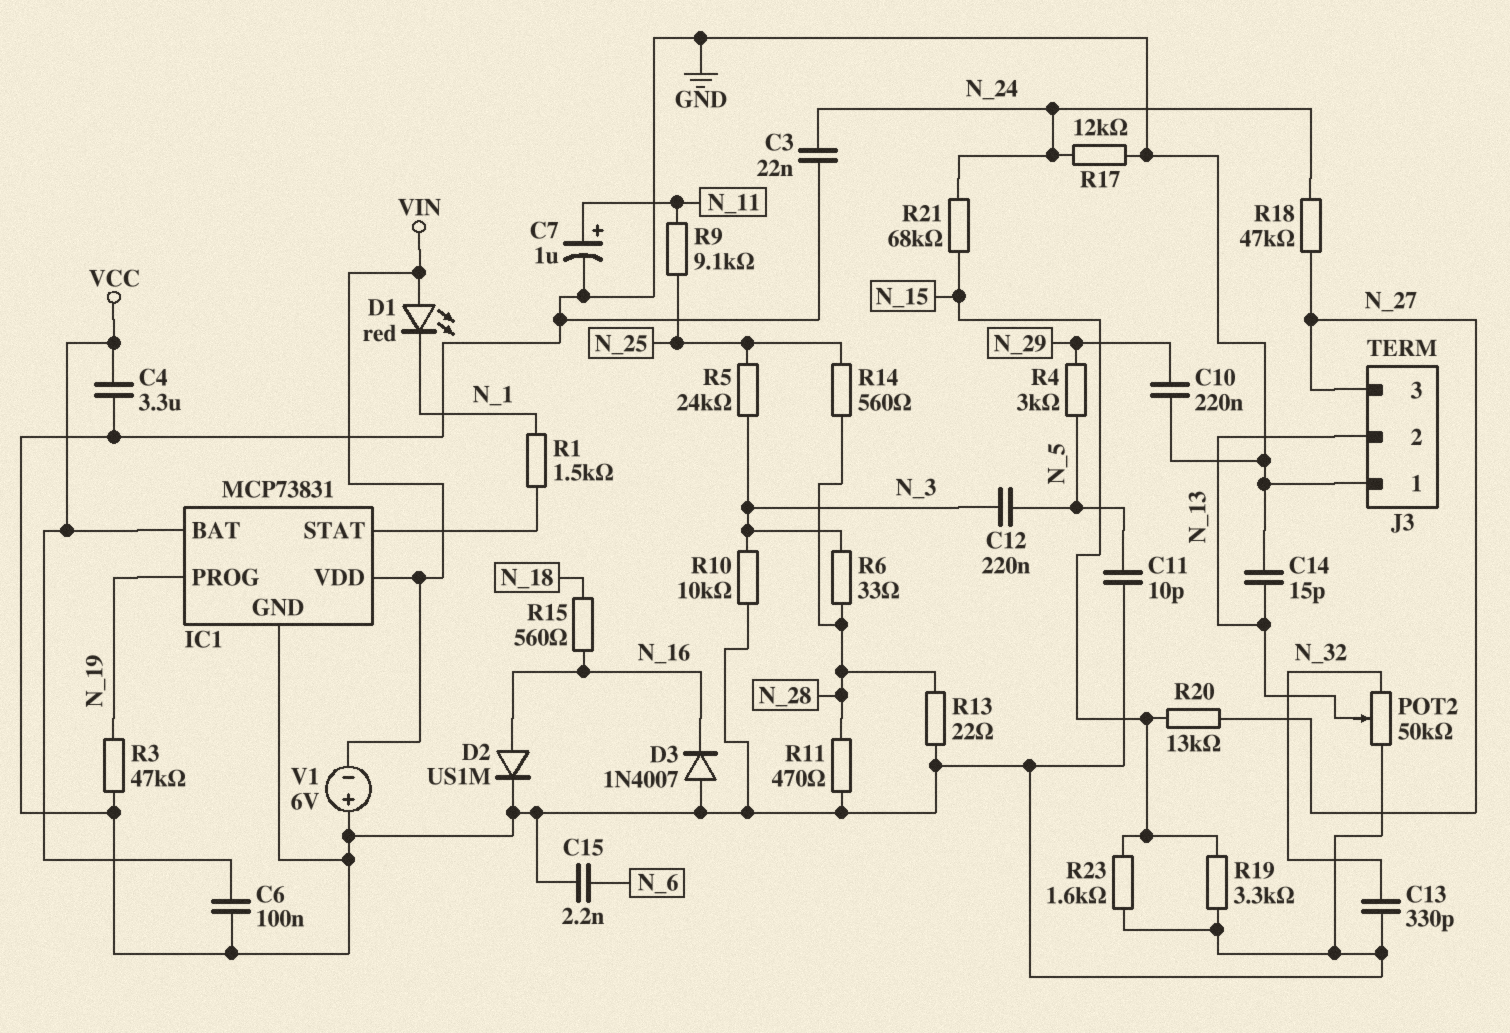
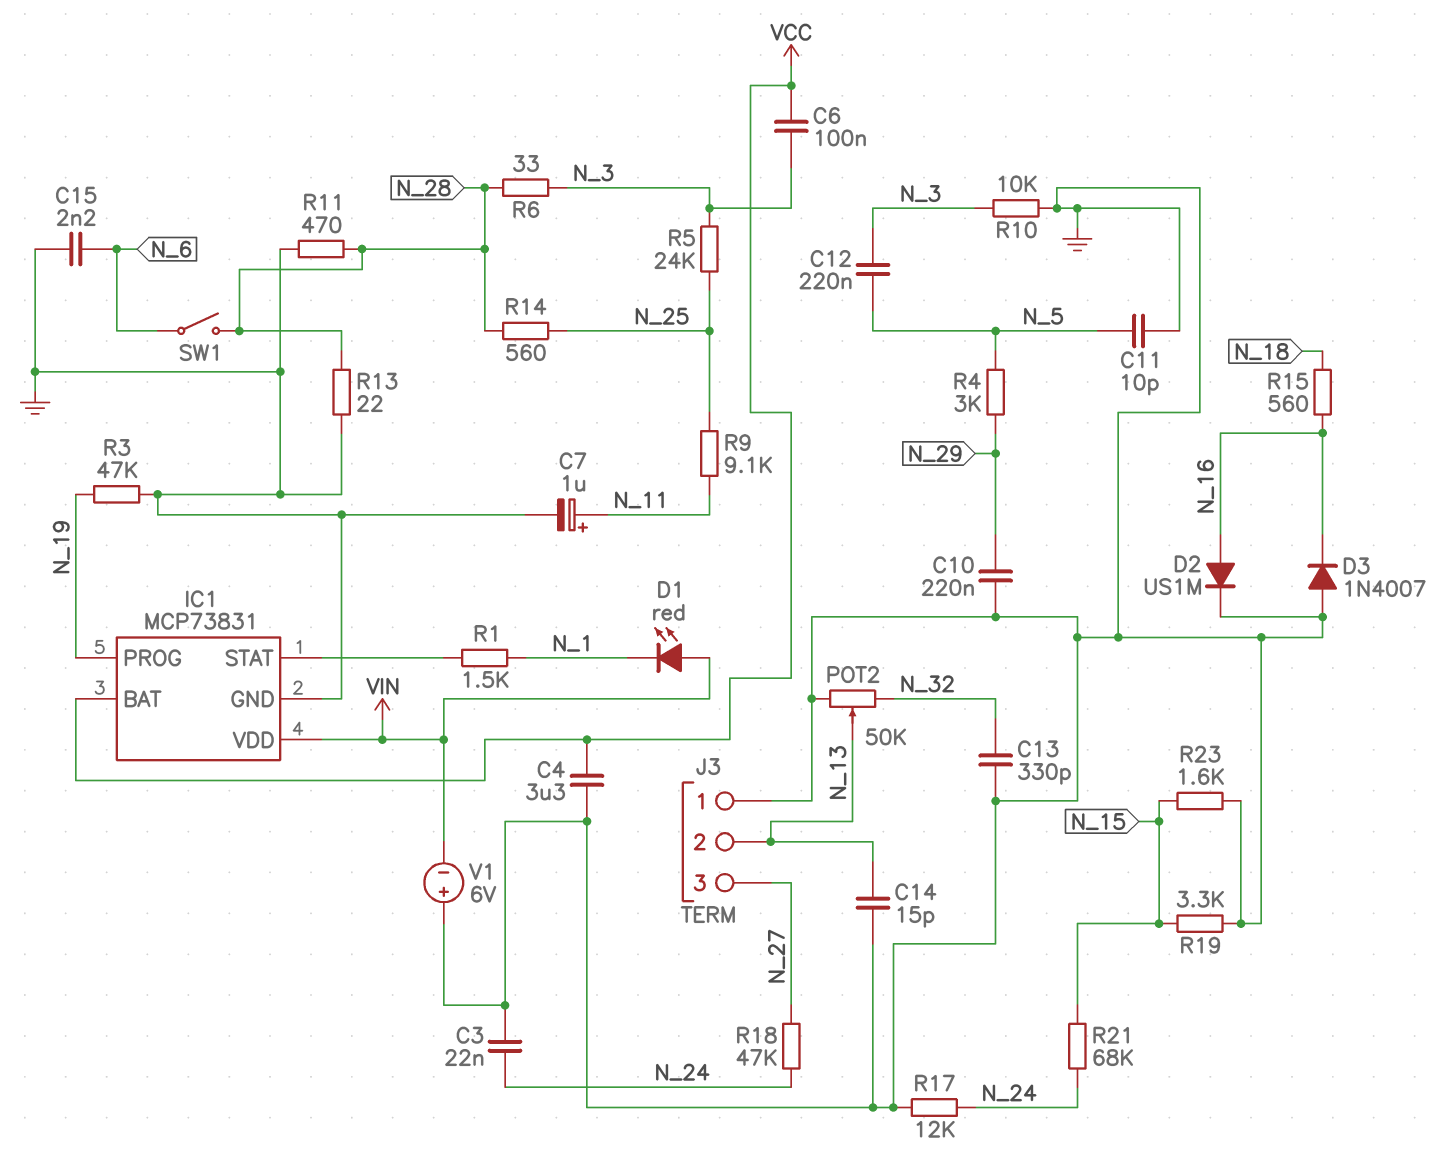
C6: 100nF (GND, VCC) -> 100nF (N_3, VCC)
R20: 13k (N_15, N_27) -> none
SW1: none -> switch (N_6, N_28)

